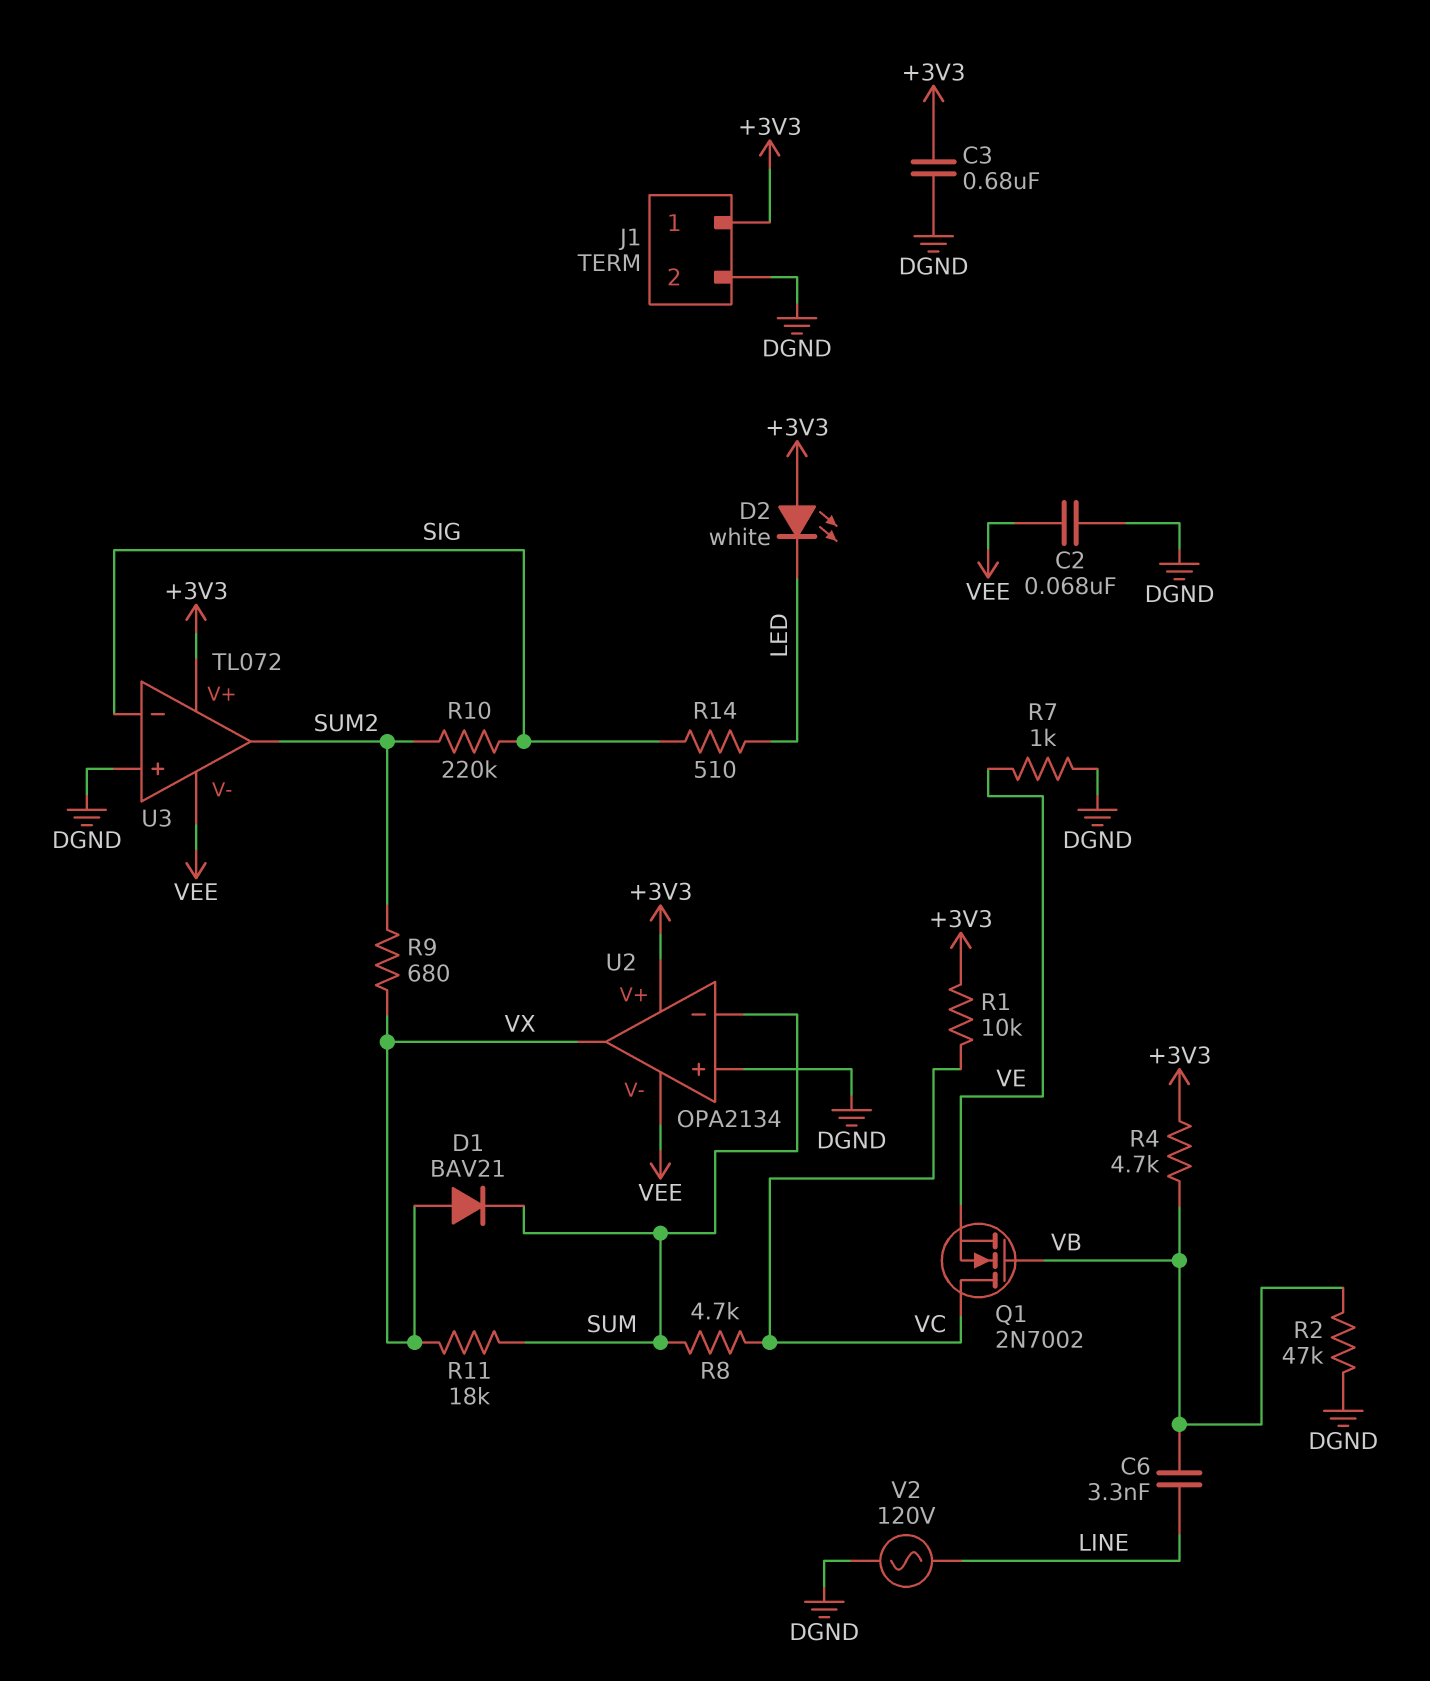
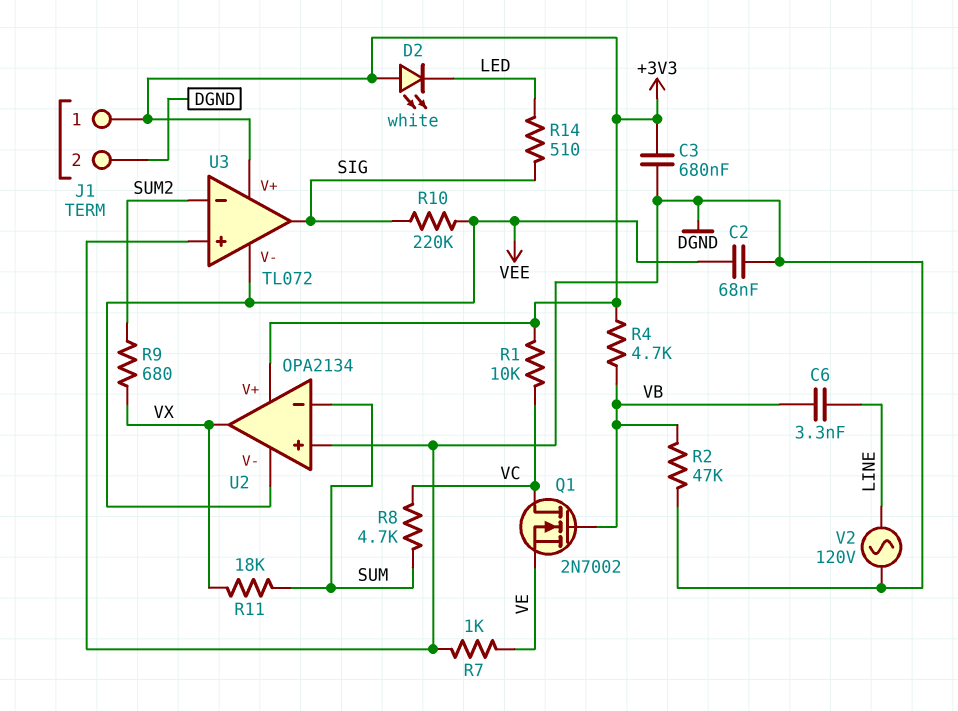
D1: diode BAV21 (A VX, K SUM) -> none
R10: 220k (SIG, SUM2) -> 220k (SIG, VEE)
U3 pin in-: SIG -> SUM2
U3 pin out: SUM2 -> SIG

